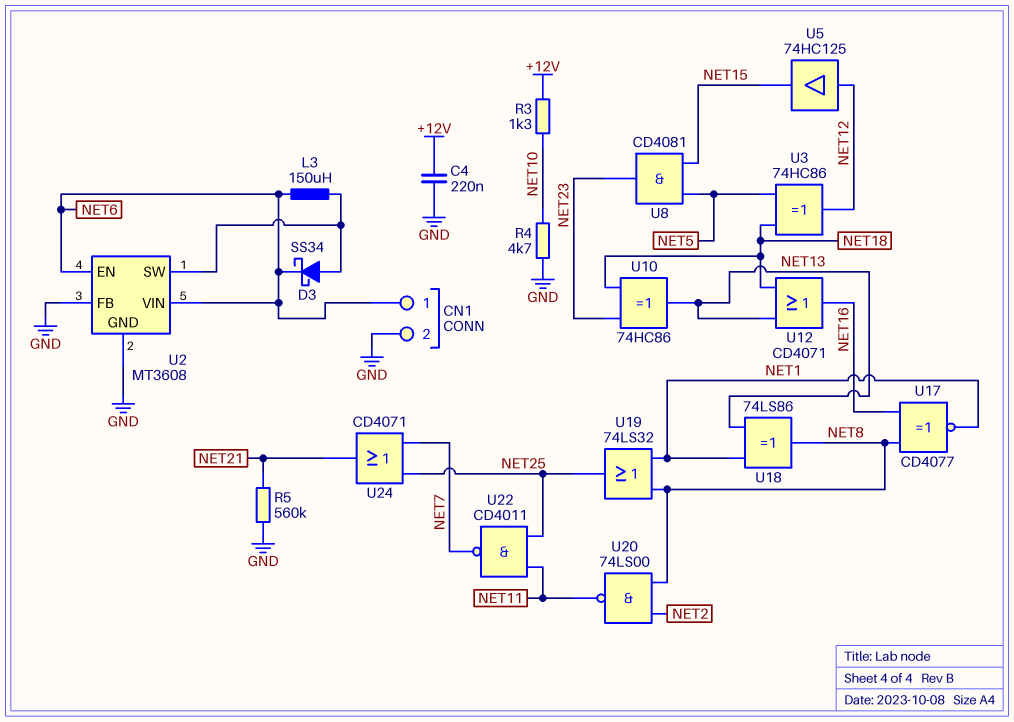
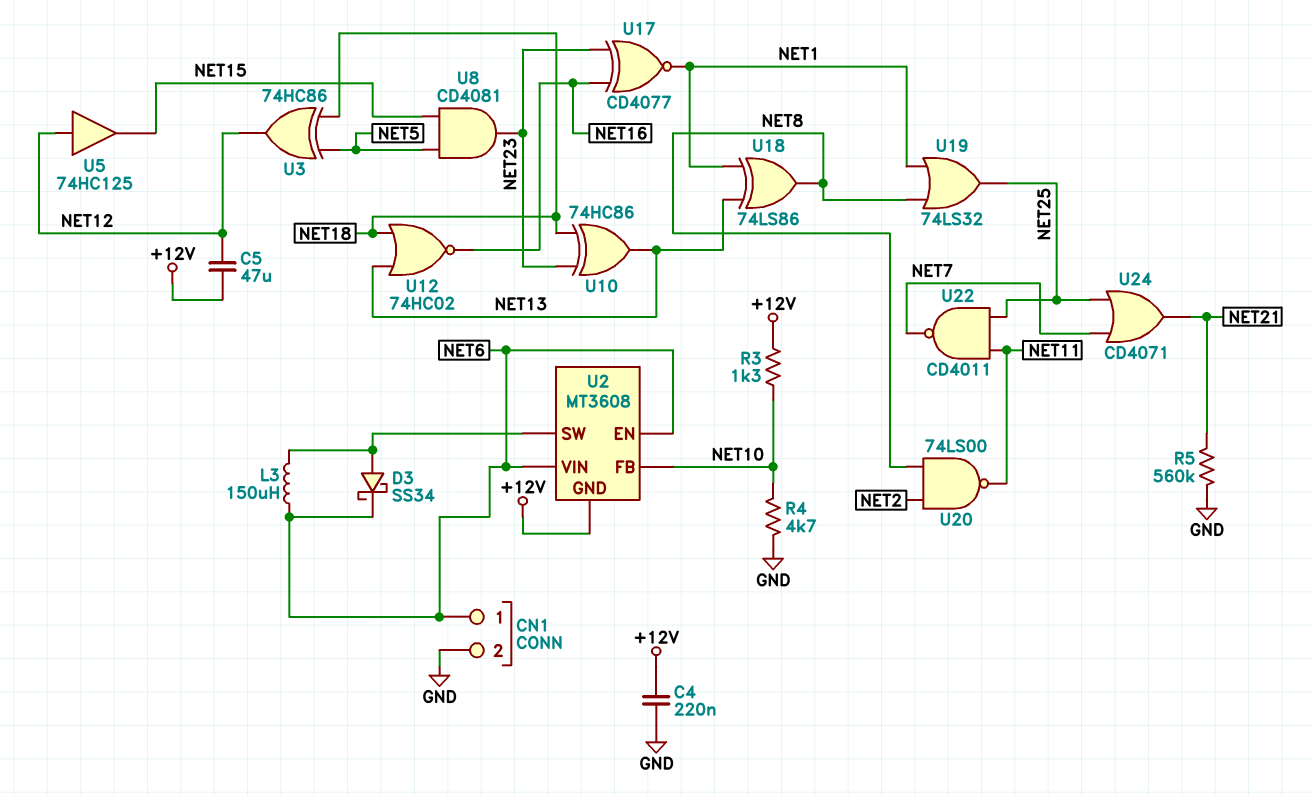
C5: none -> 47uF (+12V, NET12)
U2 pin FB: GND -> NET10
U2 pin GND: GND -> +12V
U12: OR CD4071 (in NET13, in NET18, out NET16) -> NOR 74HC02 (in NET13, in NET18, out NET16)
U17: XNOR CD4077 (in NET8, in NET16, out NET1) -> XNOR CD4077 (in NET16, in NET23, out NET1)

